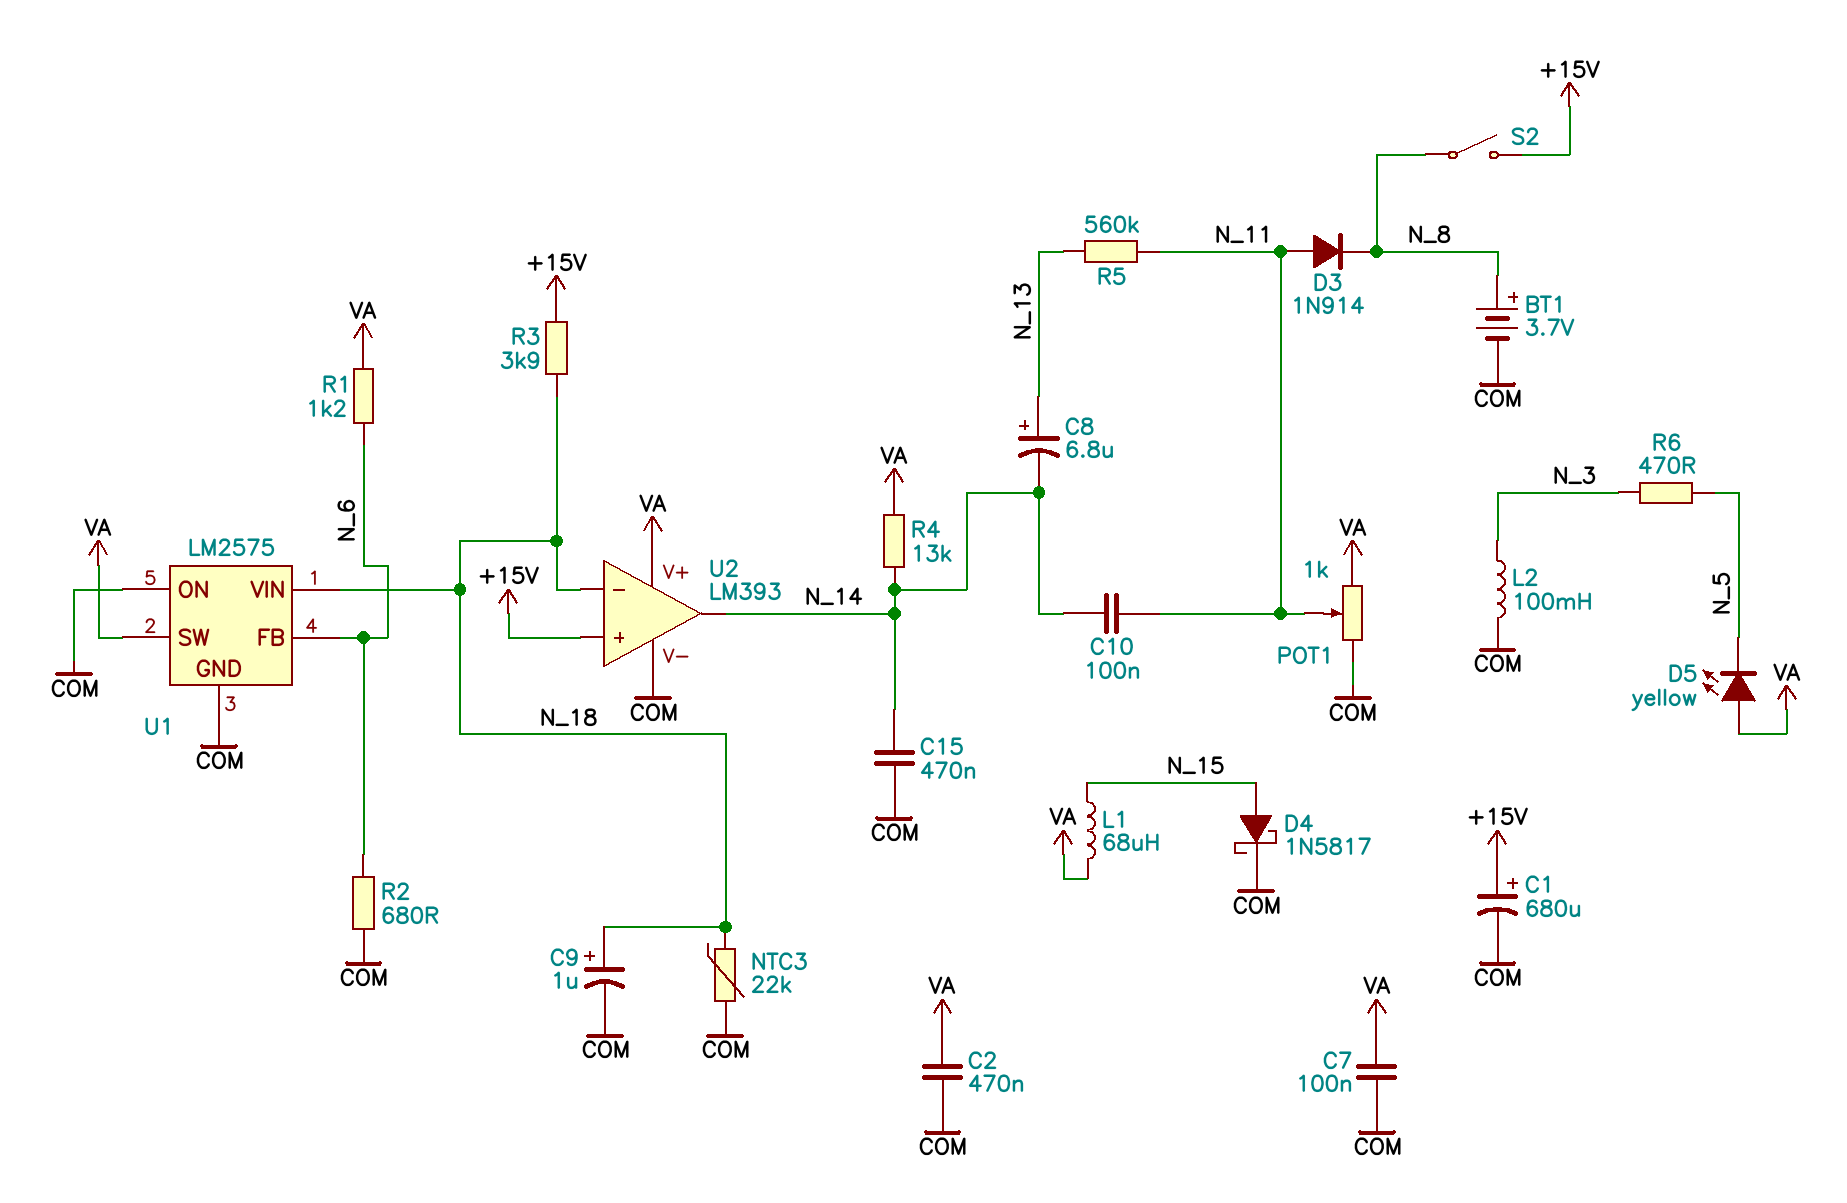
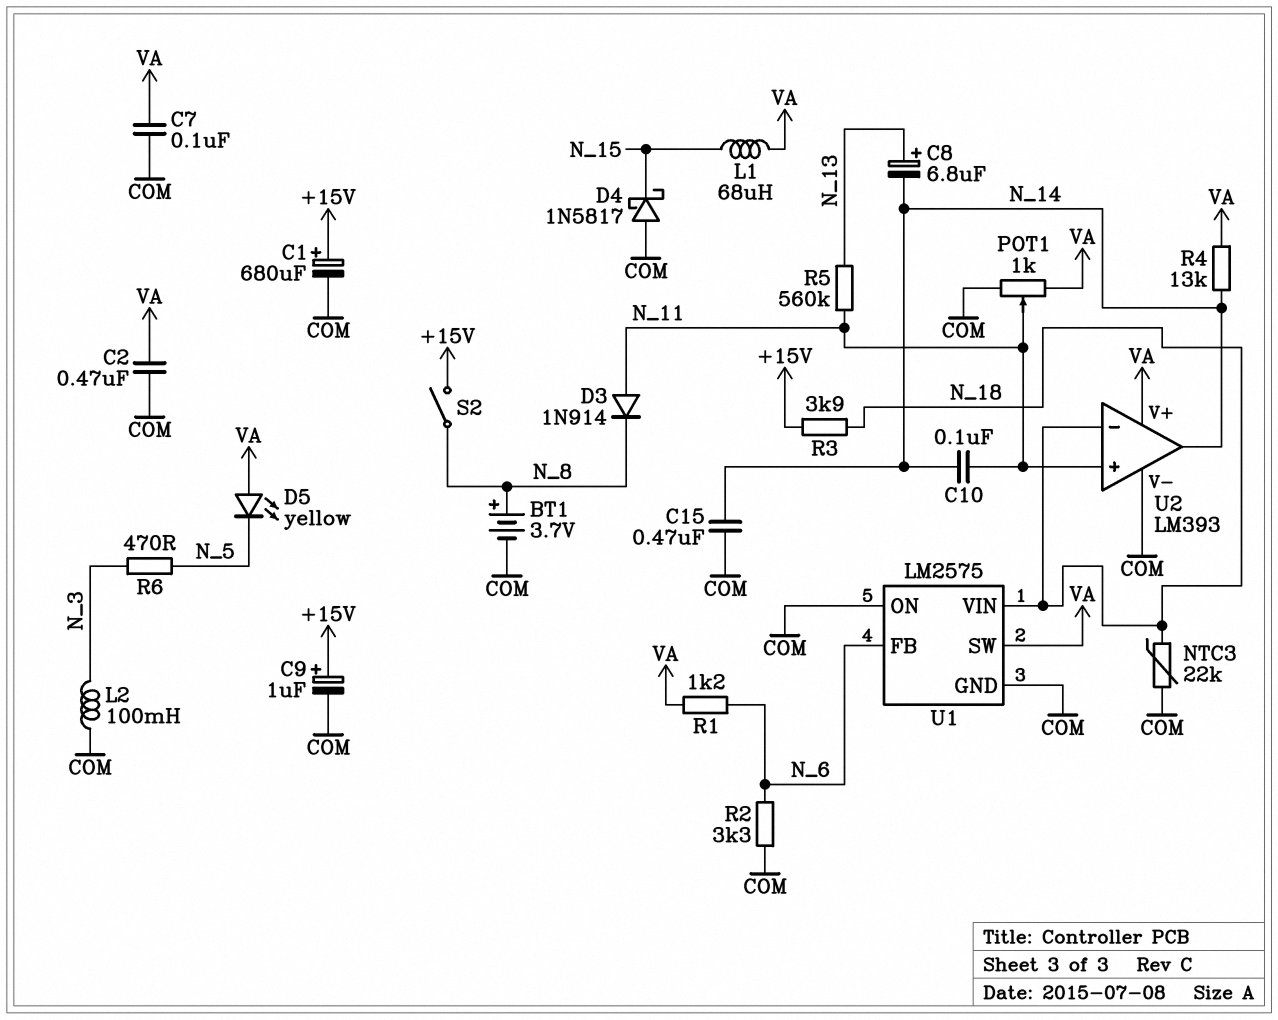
C9: 1uF (plus N_18, minus COM) -> 1uF (plus +15V, minus COM)
D4: schottky 1N5817 (A N_15, K COM) -> schottky 1N5817 (A COM, K N_15)
R2: 680 (COM, N_6) -> 3.3k (COM, N_6)
U2 pin in+: +15V -> N_11

